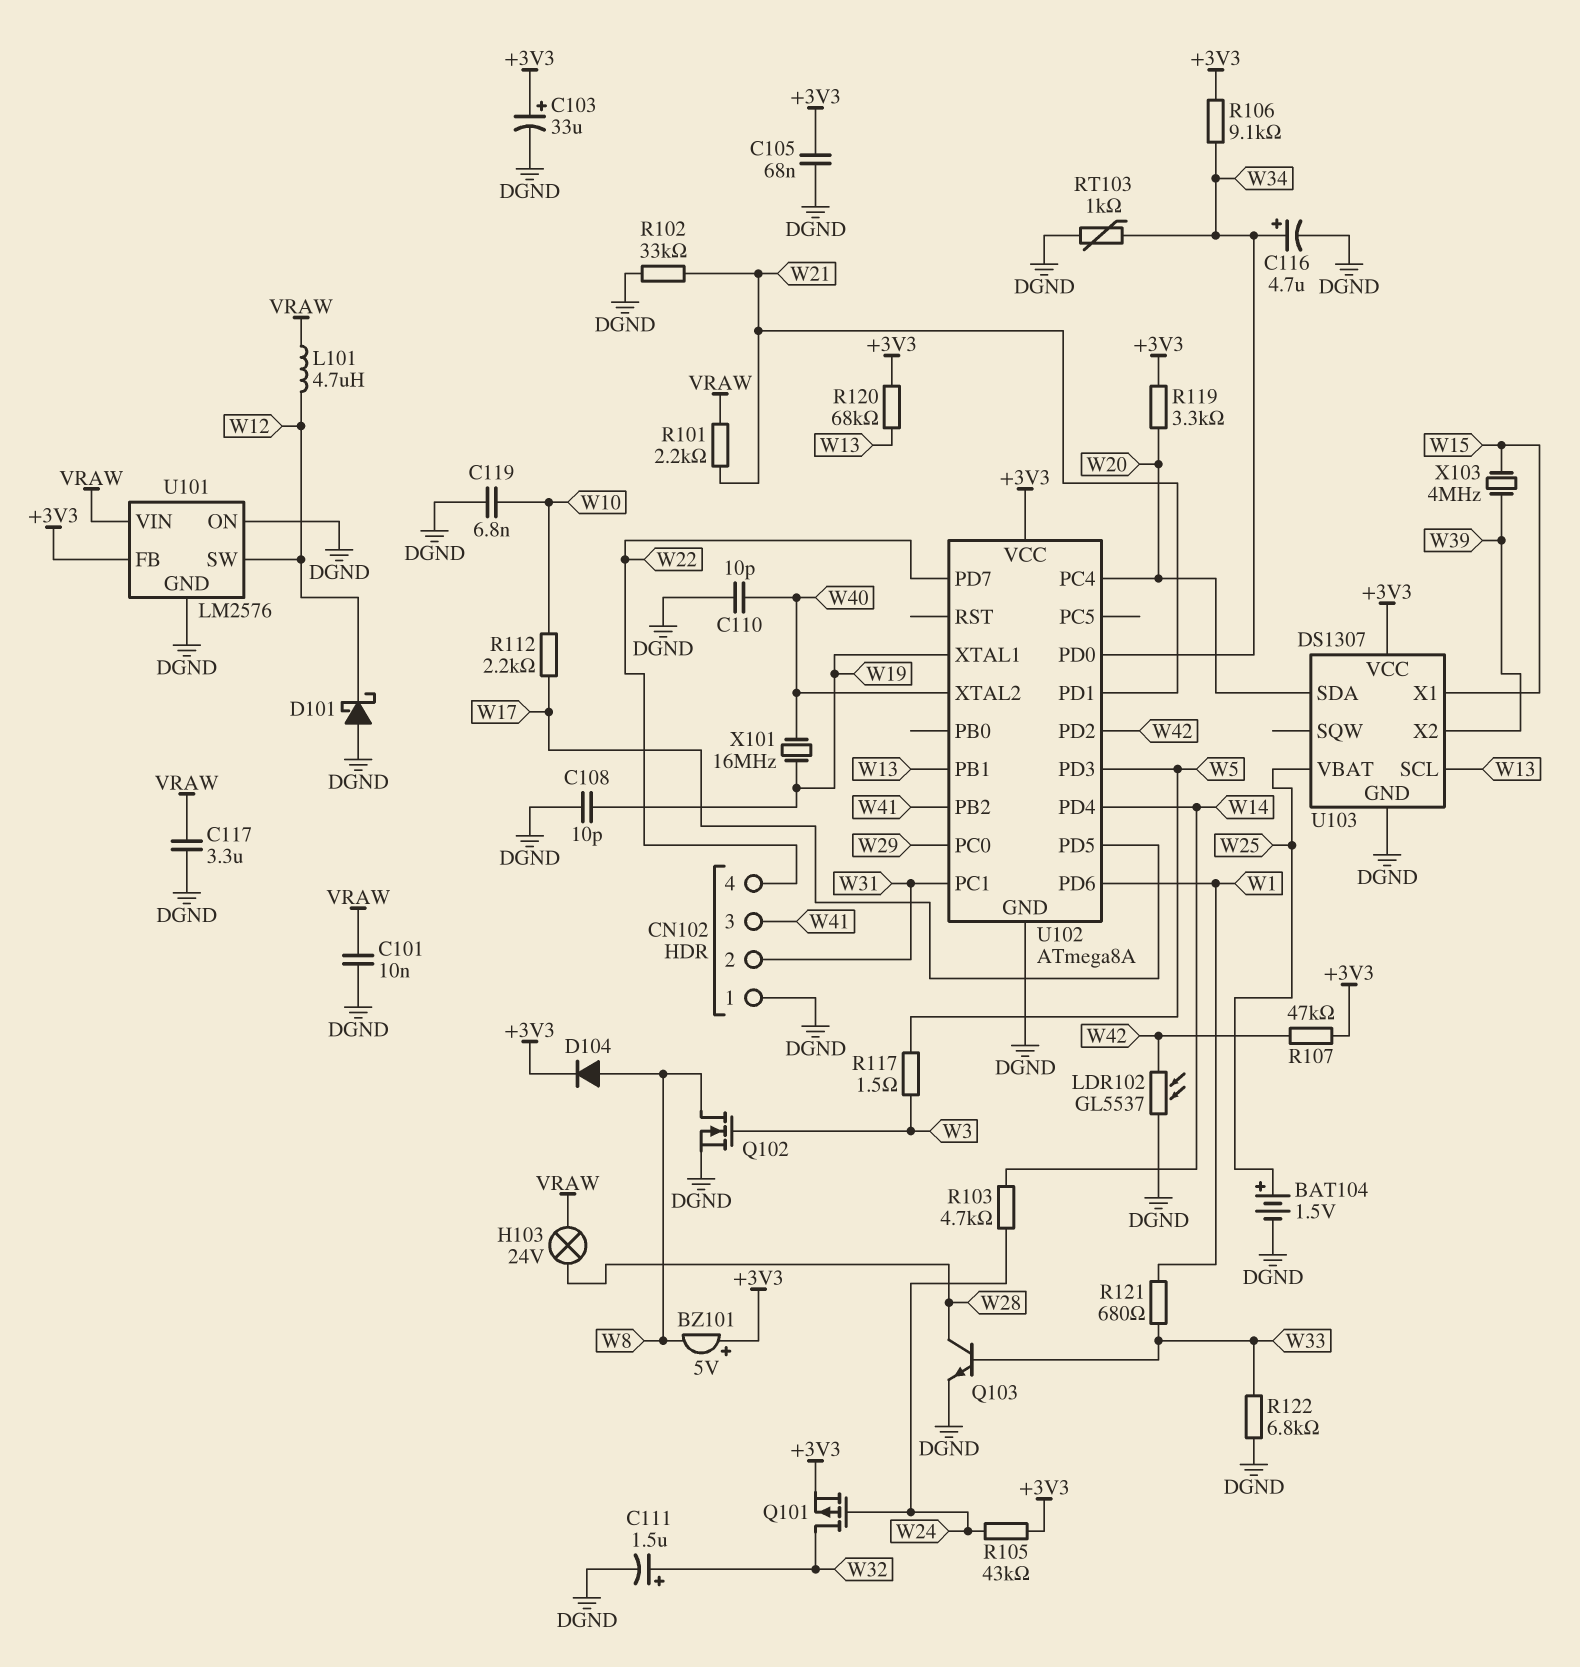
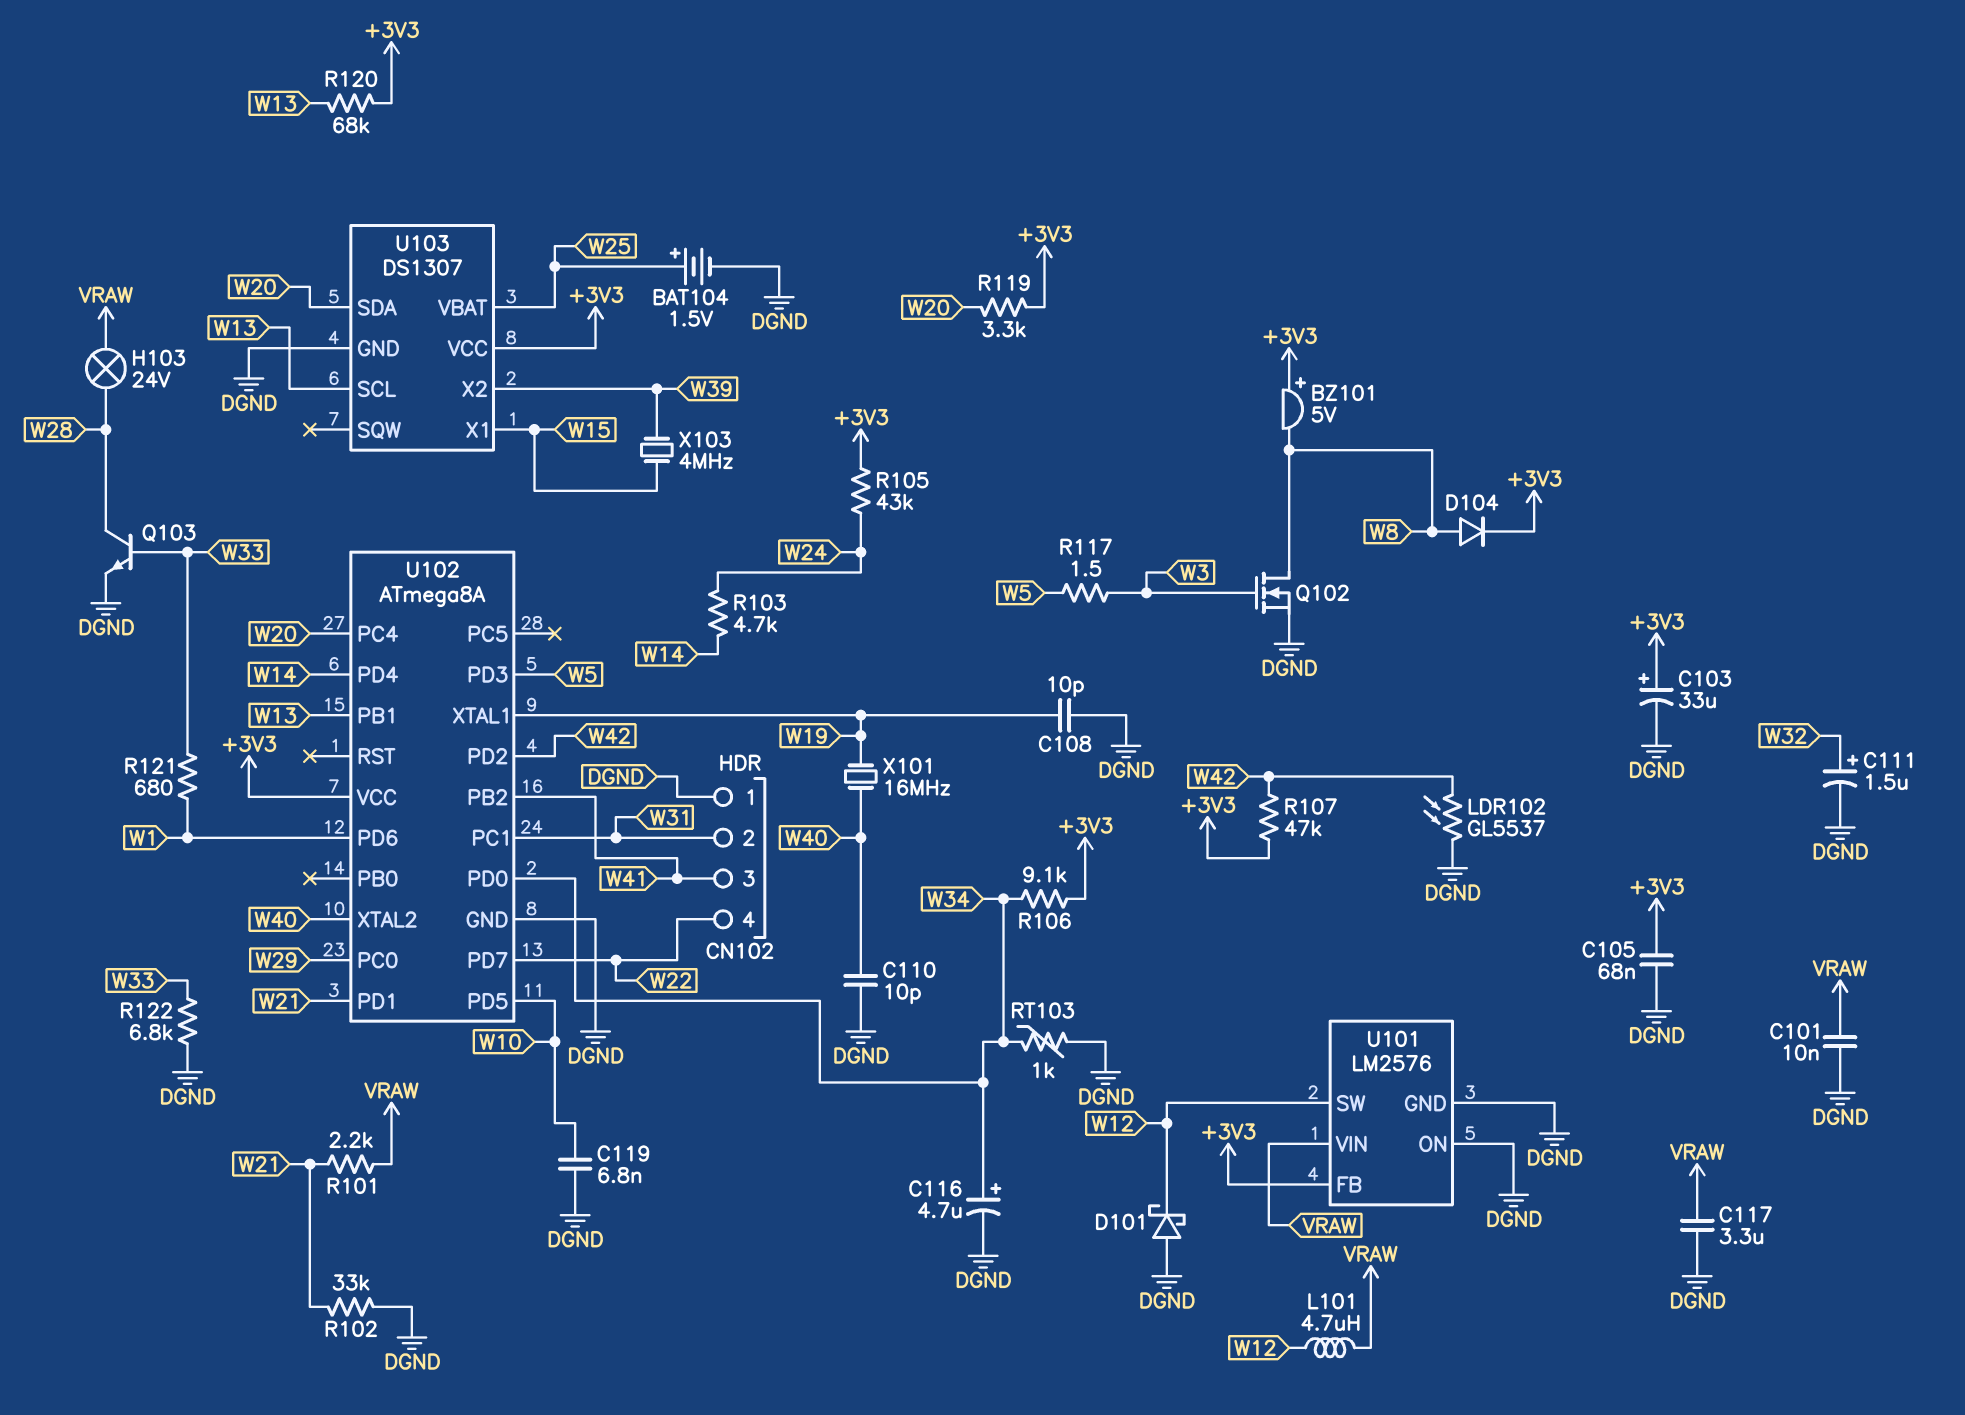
Q101: PMOS (G W24, D W32, S +3V3) -> none
R112: 2.2k (W10, W17) -> none
U102 pin PD5: W17 -> W10

